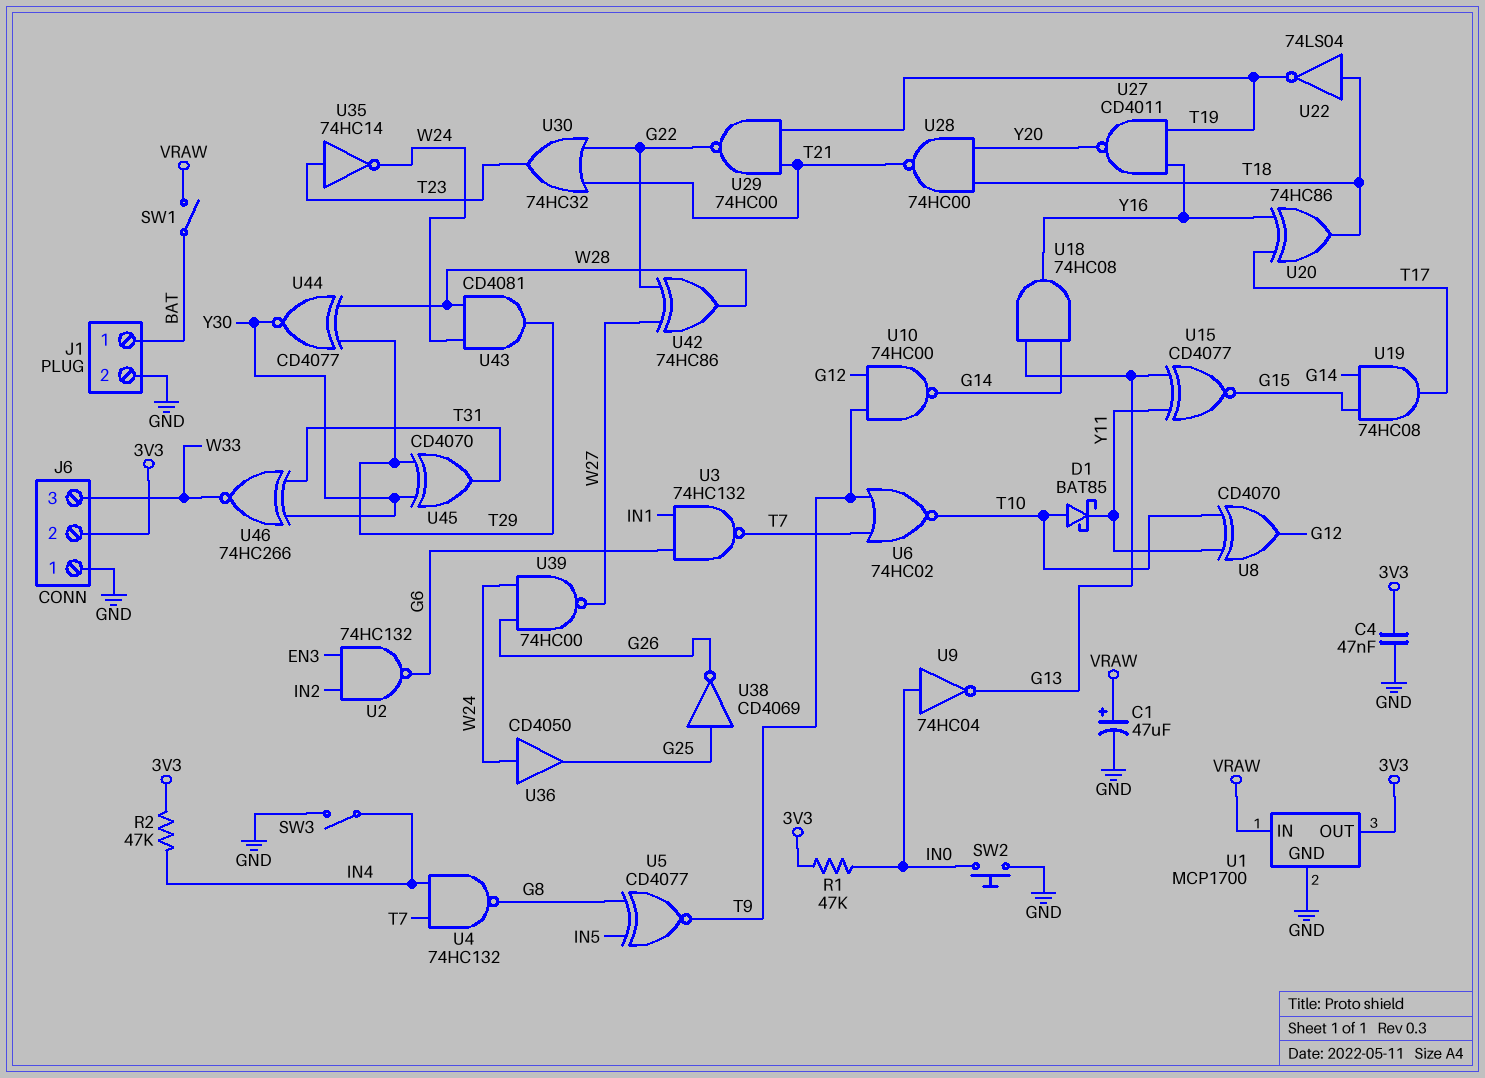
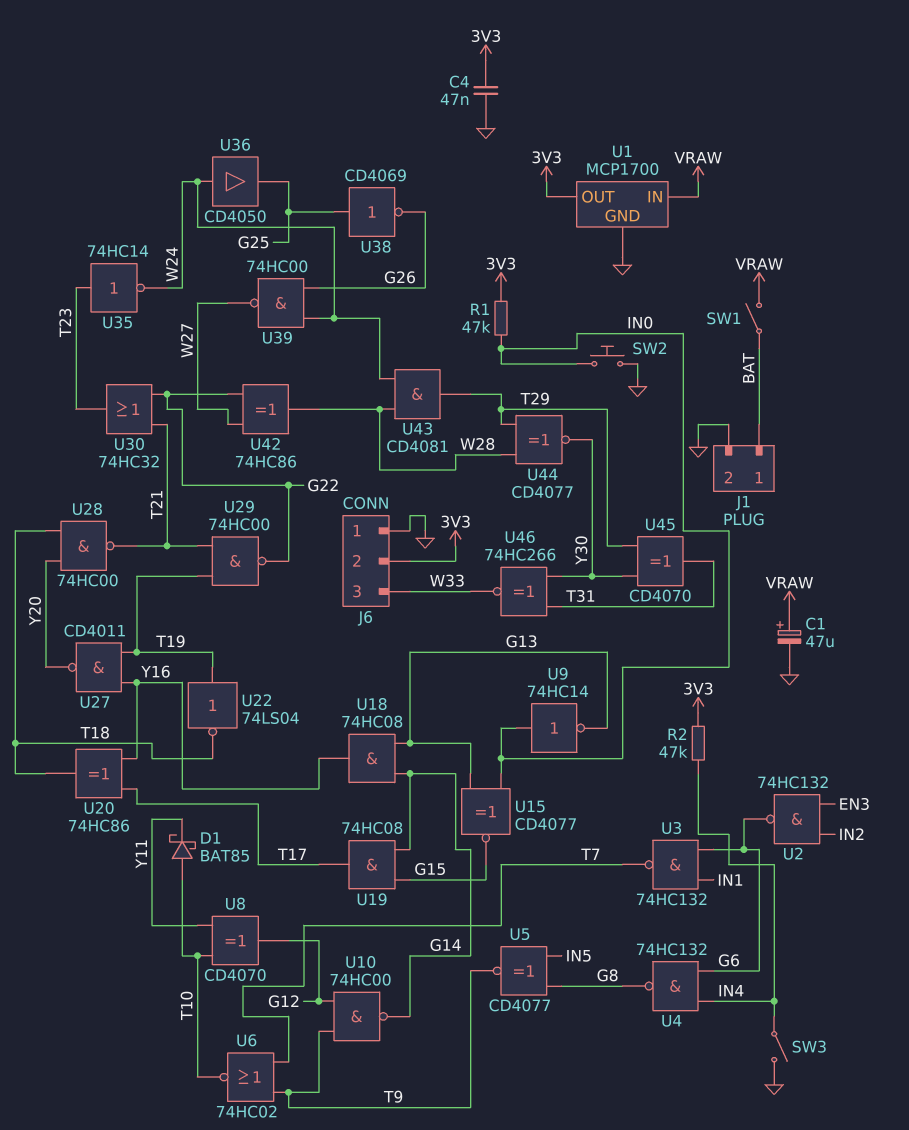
U4: NAND 74HC132 (in IN4, in T7, out G8) -> NAND 74HC132 (in G6, in IN4, out G8)
U9: NOT 74HC04 (in IN0, out G13) -> NOT 74HC14 (in IN0, out G13)
U15: XNOR CD4077 (in G13, in Y11, out G15) -> XNOR CD4077 (in G13, in IN0, out G15)
U22: NOT 74LS04 (in T18, out T19) -> NOT 74LS04 (in T19, out T18)

